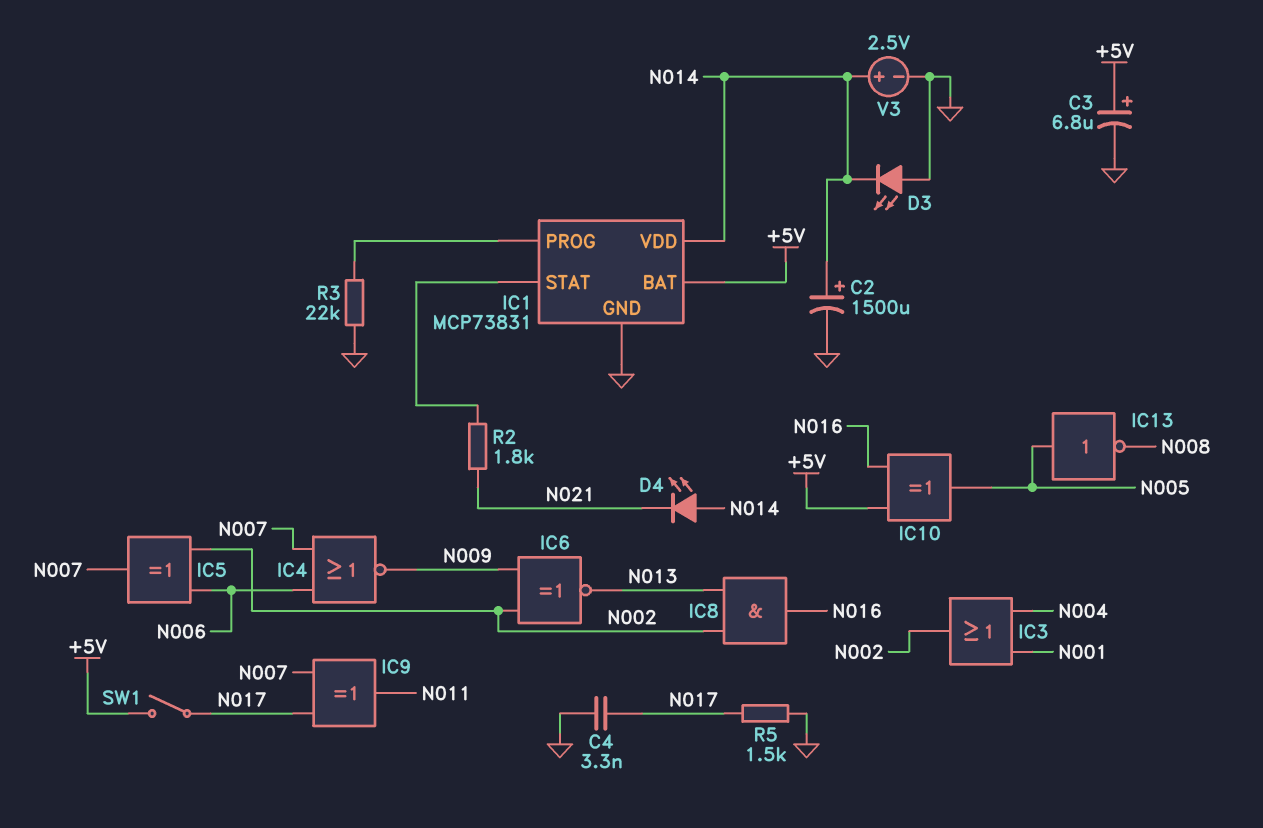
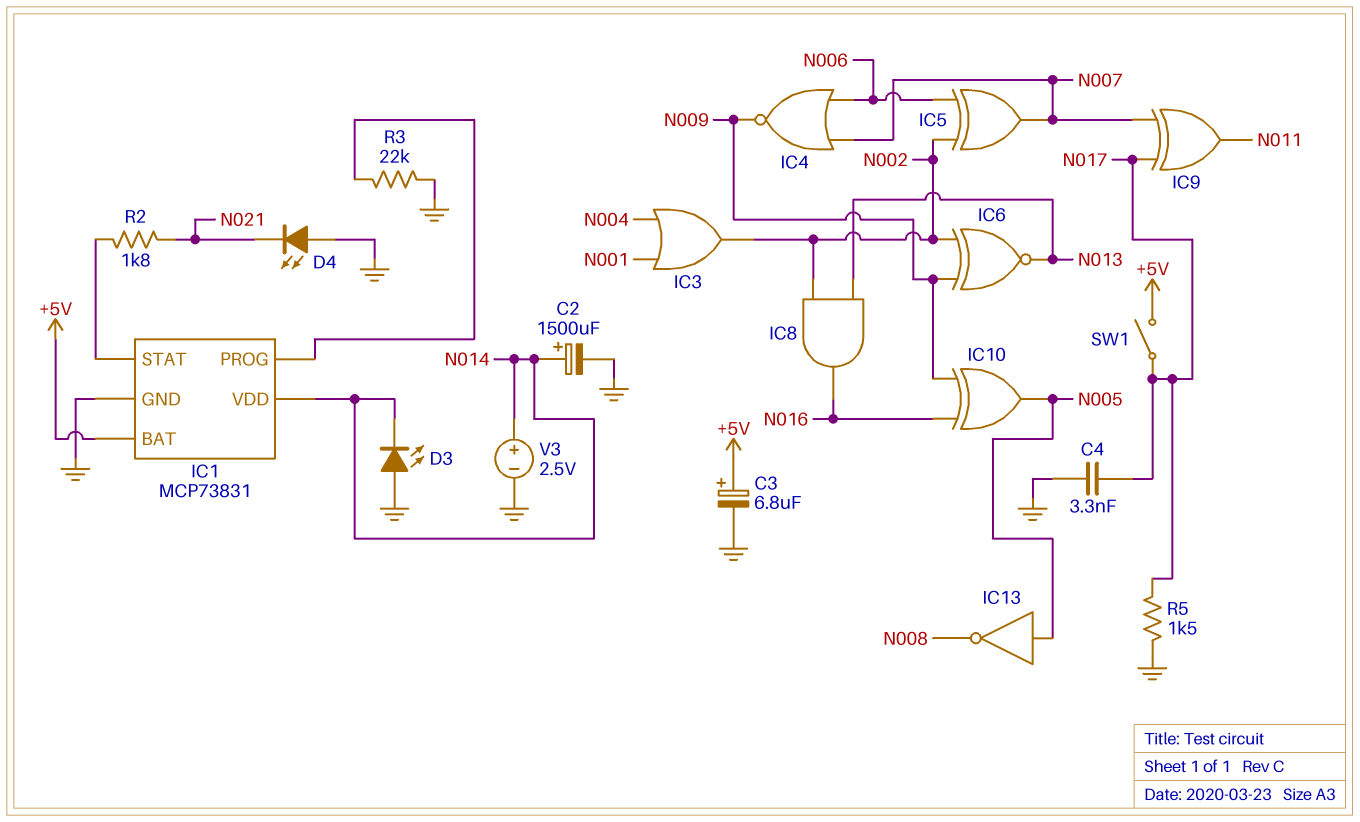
D4: LED (A N014, K N021) -> LED (A GND, K N021)
IC10: XOR (in +5V, in N016, out N005) -> XOR (in N009, in N016, out N005)

